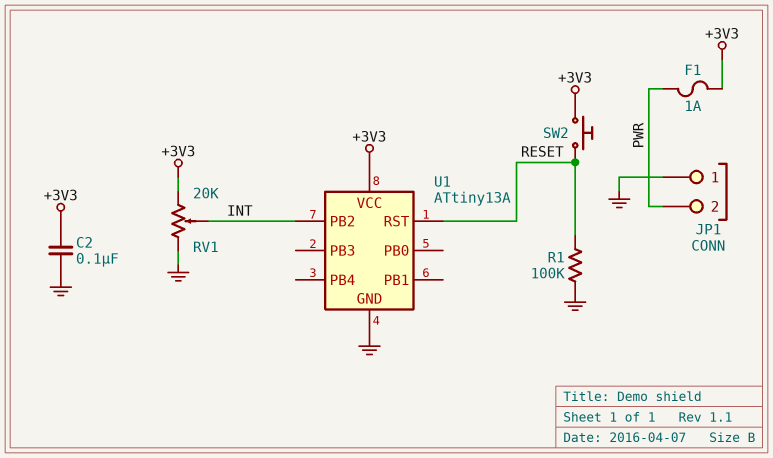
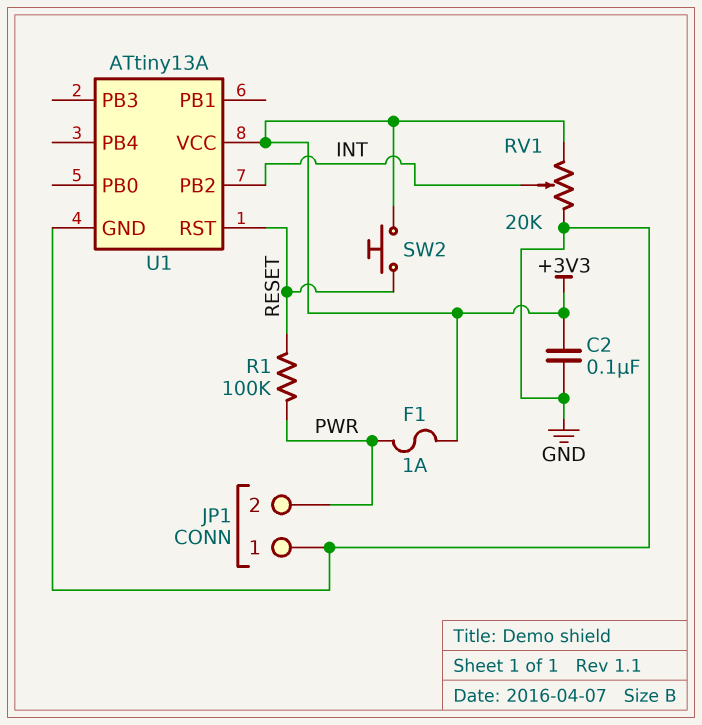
R1: 100k (GND, RESET) -> 100k (PWR, RESET)

